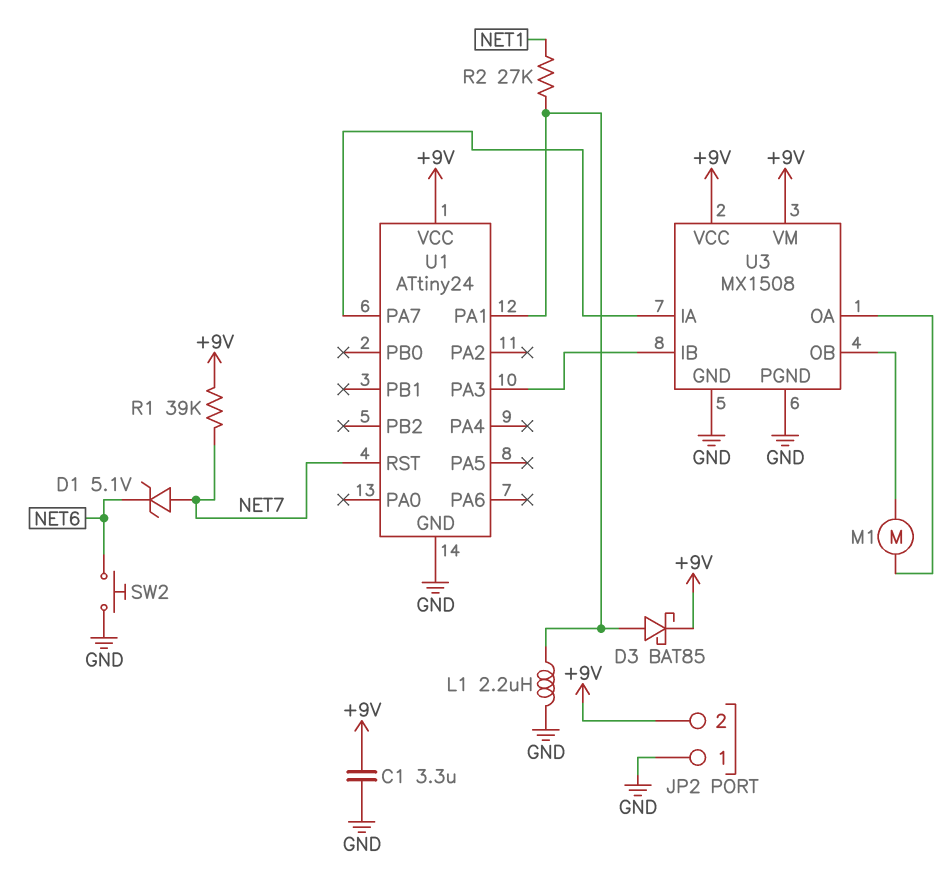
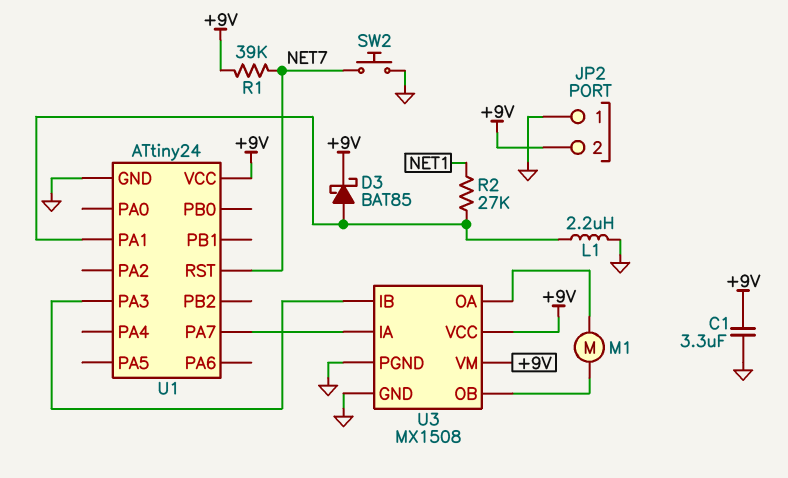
D1: zener 5.1V (A NET7, K NET6) -> none
SW2: button (GND, NET6) -> button (GND, NET7)

